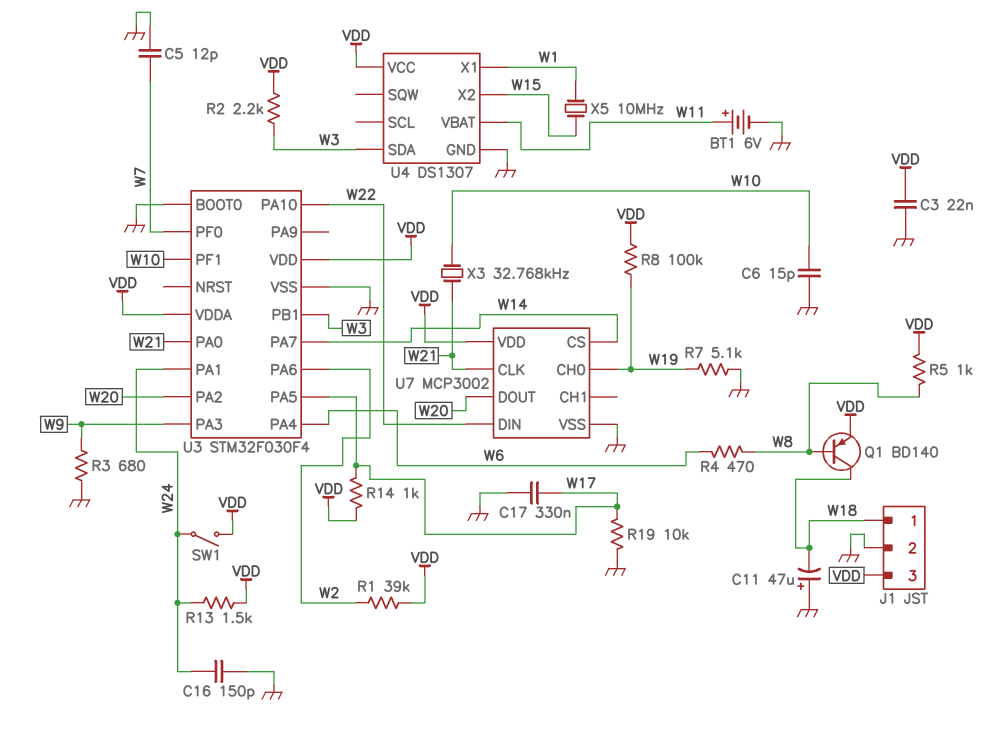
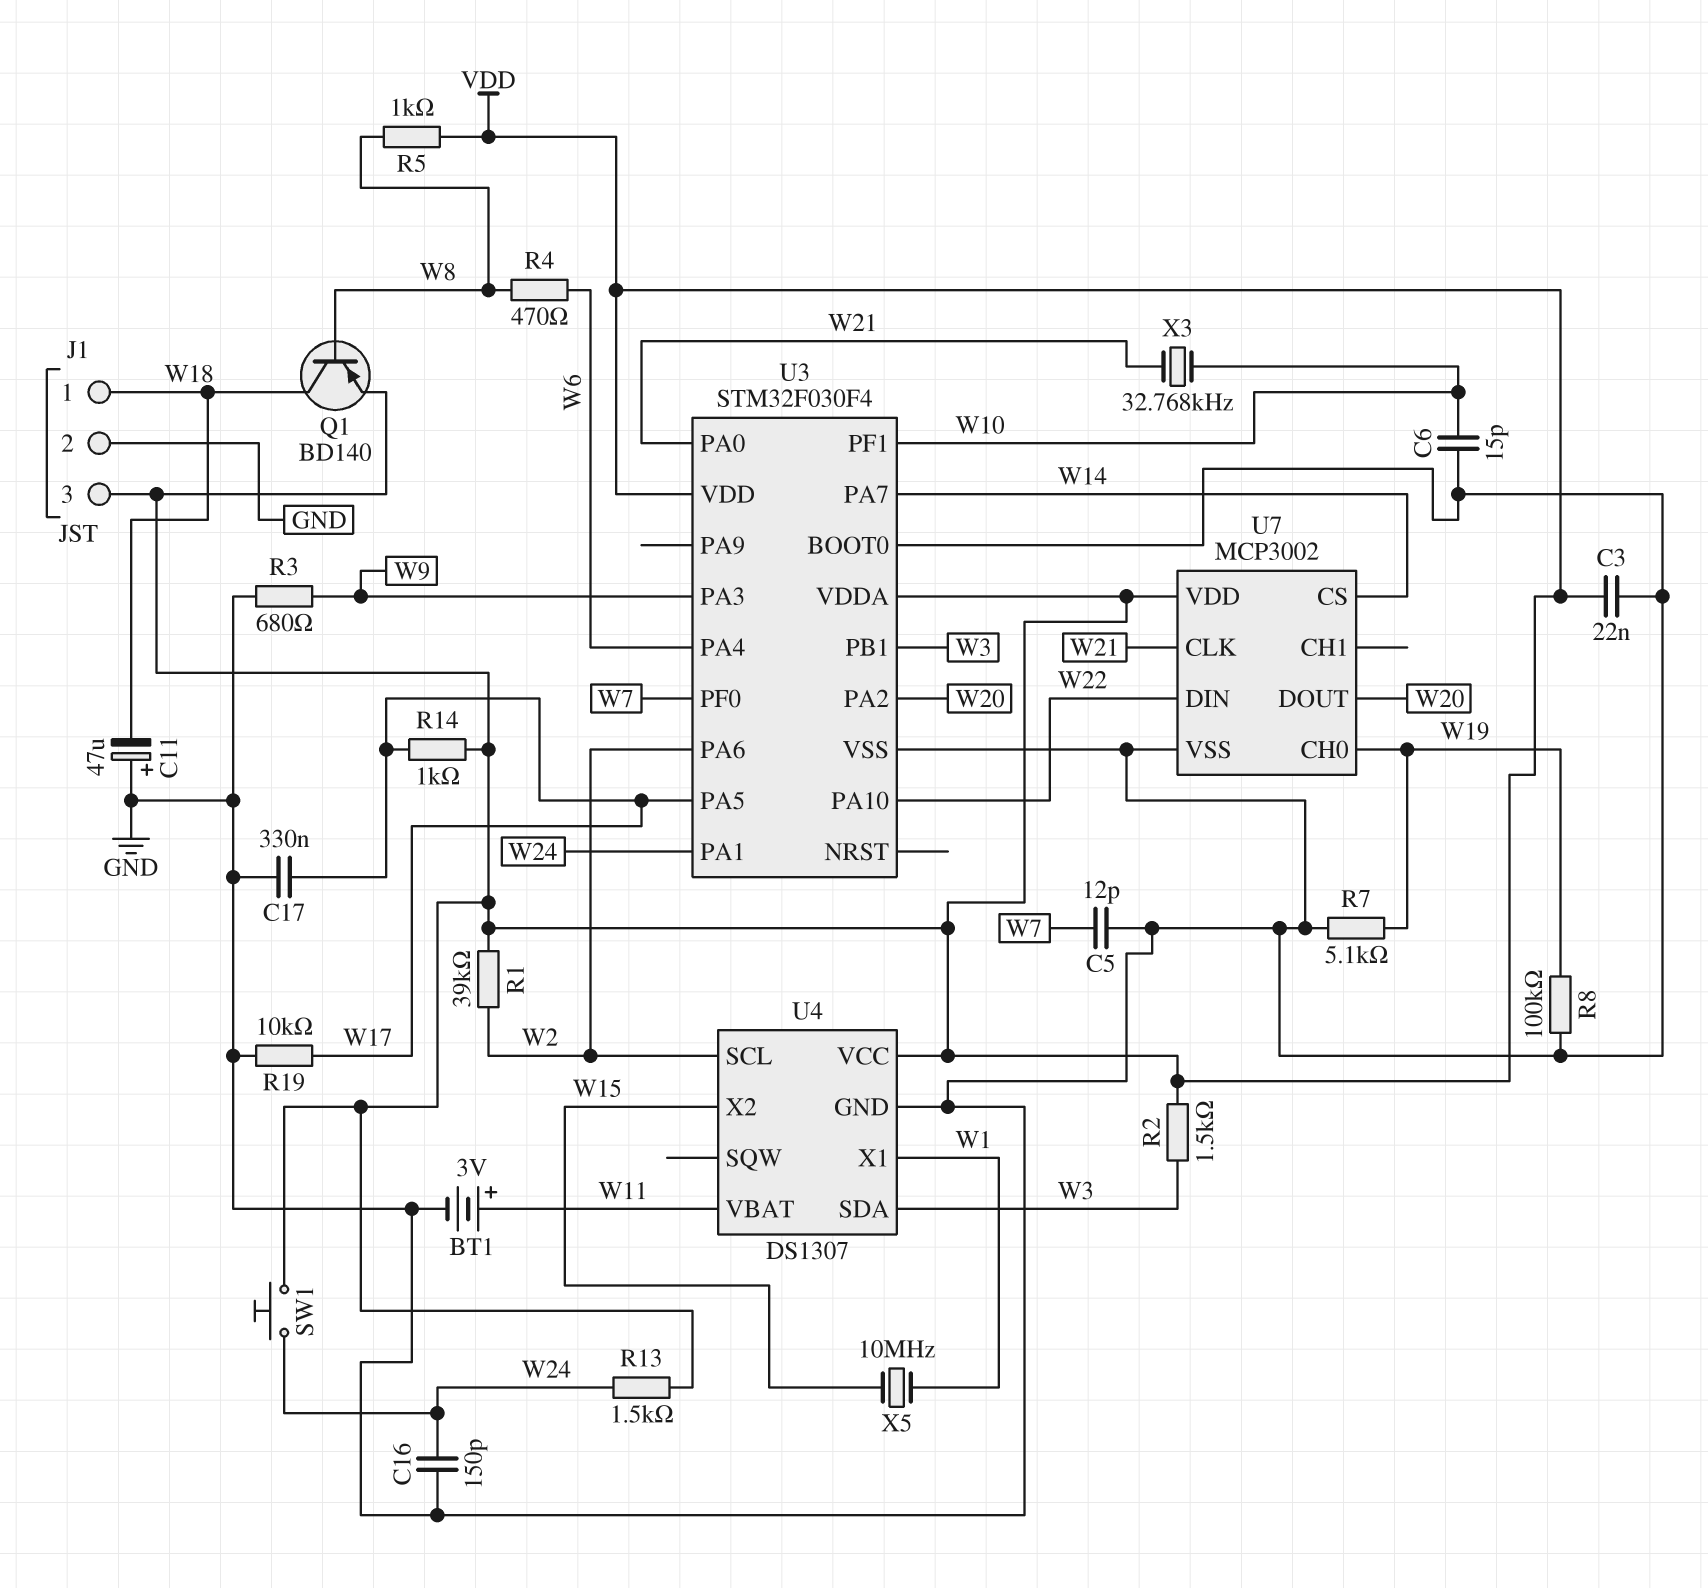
BT1: 6V (plus W11, minus GND) -> 3V (plus W11, minus GND)
R2: 2.2k (VDD, W3) -> 1.5k (VDD, W3)
R8: 100k (VDD, W19) -> 100k (GND, W19)
SW1: switch (VDD, W24) -> button (VDD, W24)
U4 pin SCL: none -> W2

